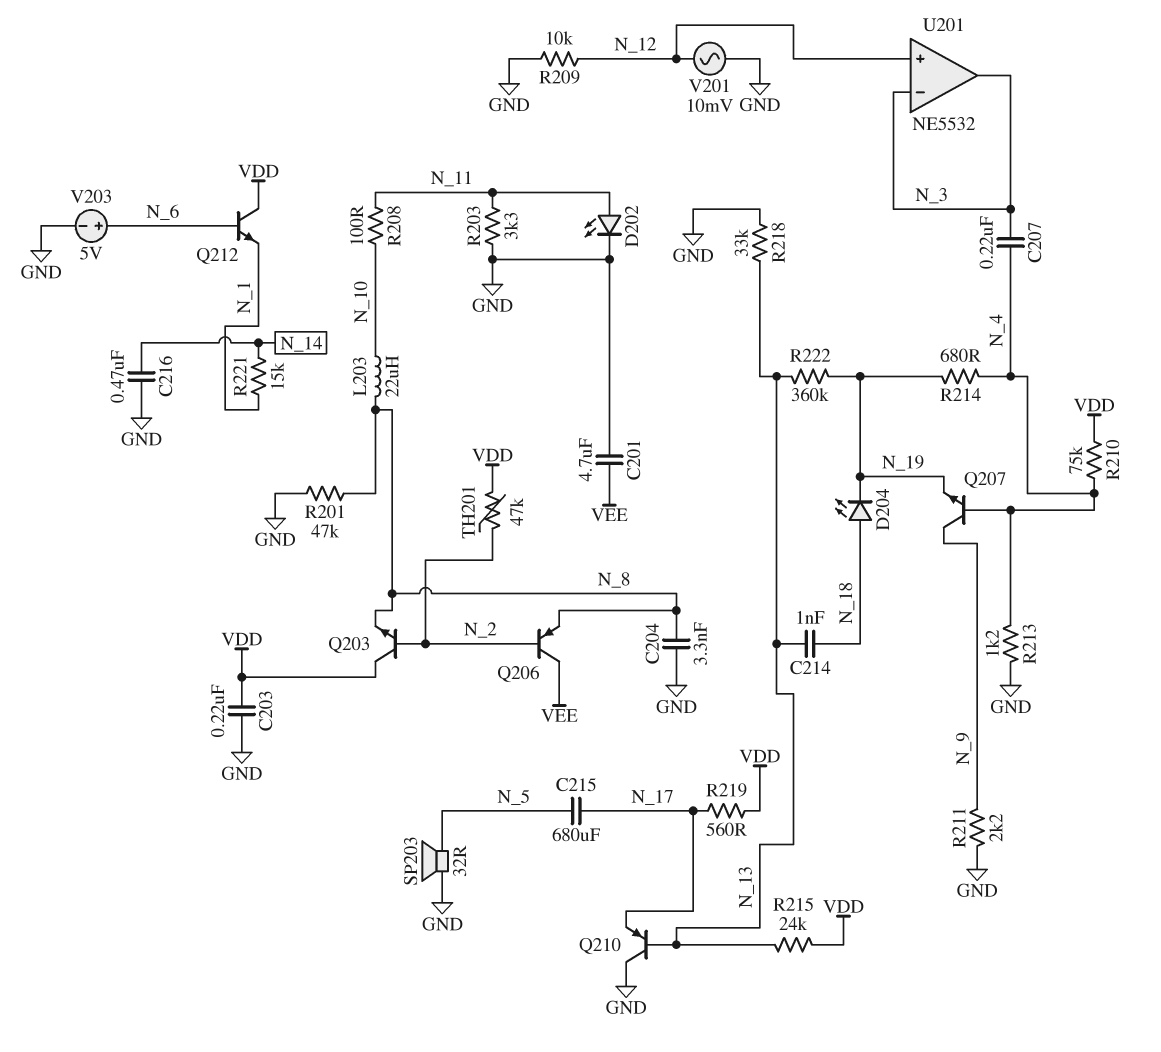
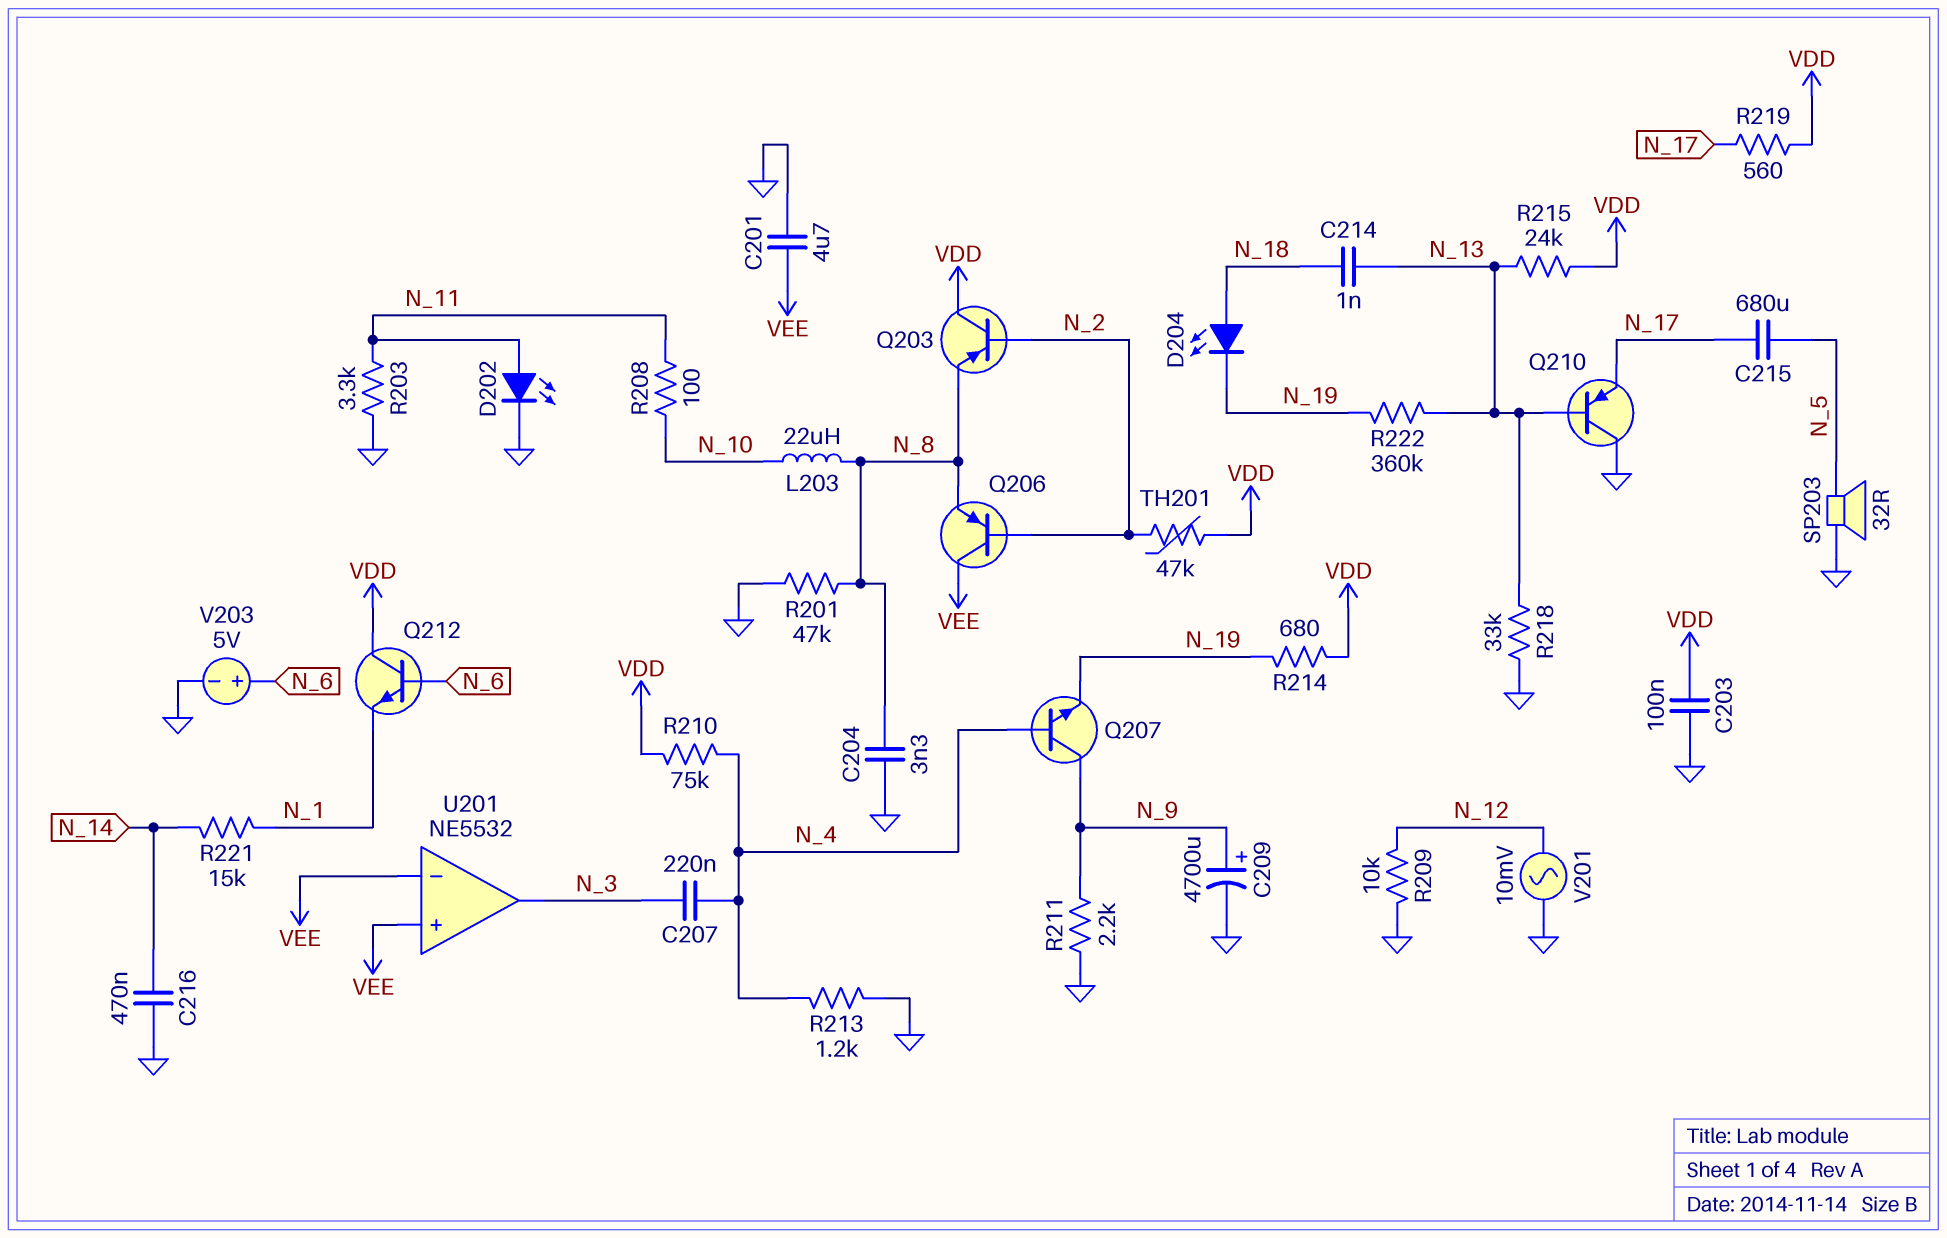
C203: 220nF (GND, VDD) -> 100nF (GND, VDD)
C209: none -> 4700uF (plus N_9, minus GND)
Q203: NPN (B N_2, C VDD, E N_8) -> PNP (B N_2, C VDD, E N_8)
R214: 680 (N_4, N_19) -> 680 (N_19, VDD)
U201 pin in+: N_12 -> VEE
U201 pin in-: N_3 -> VEE

